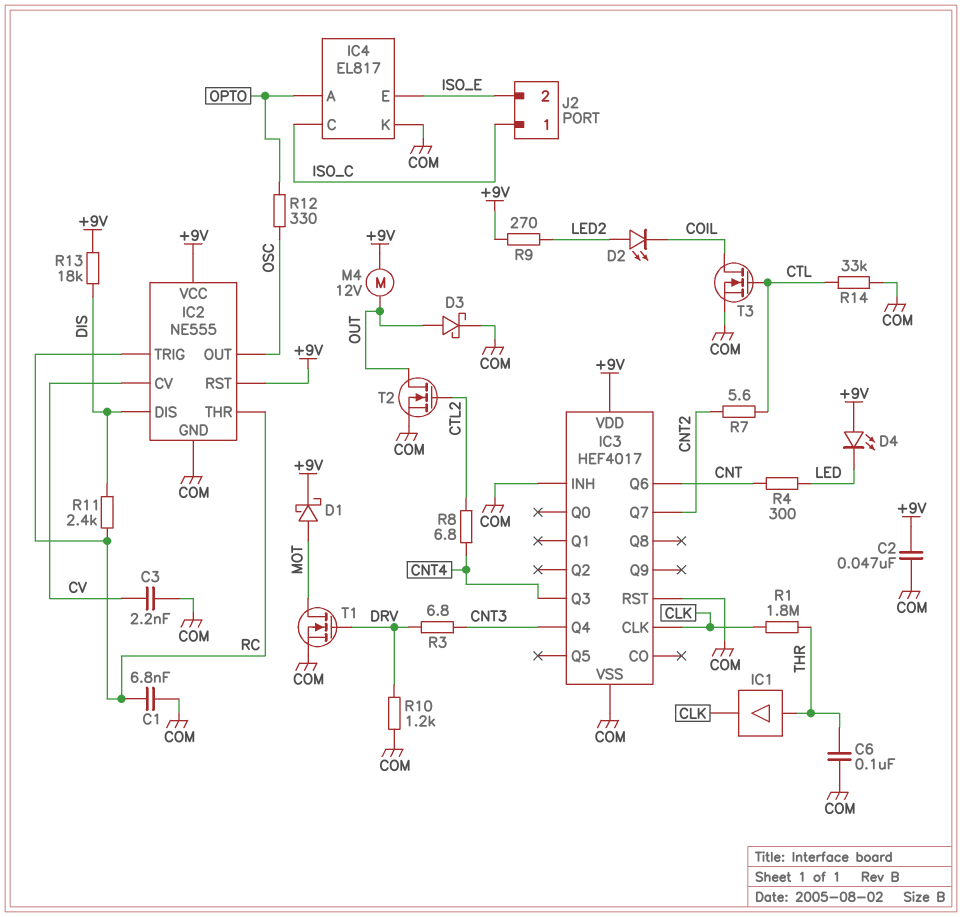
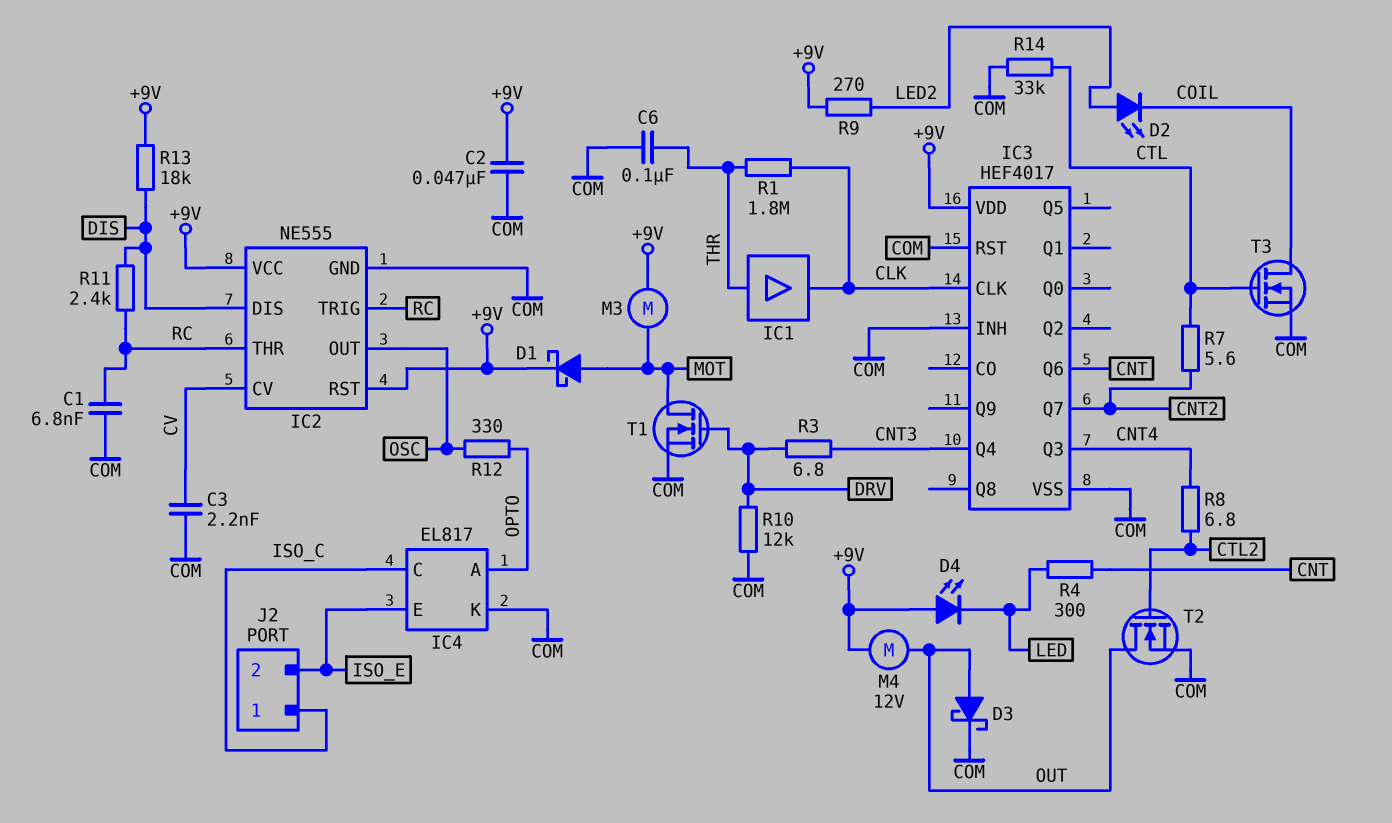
M3: none -> motor (+9V, MOT)
R10: 1.2k (COM, DRV) -> 12k (COM, DRV)

